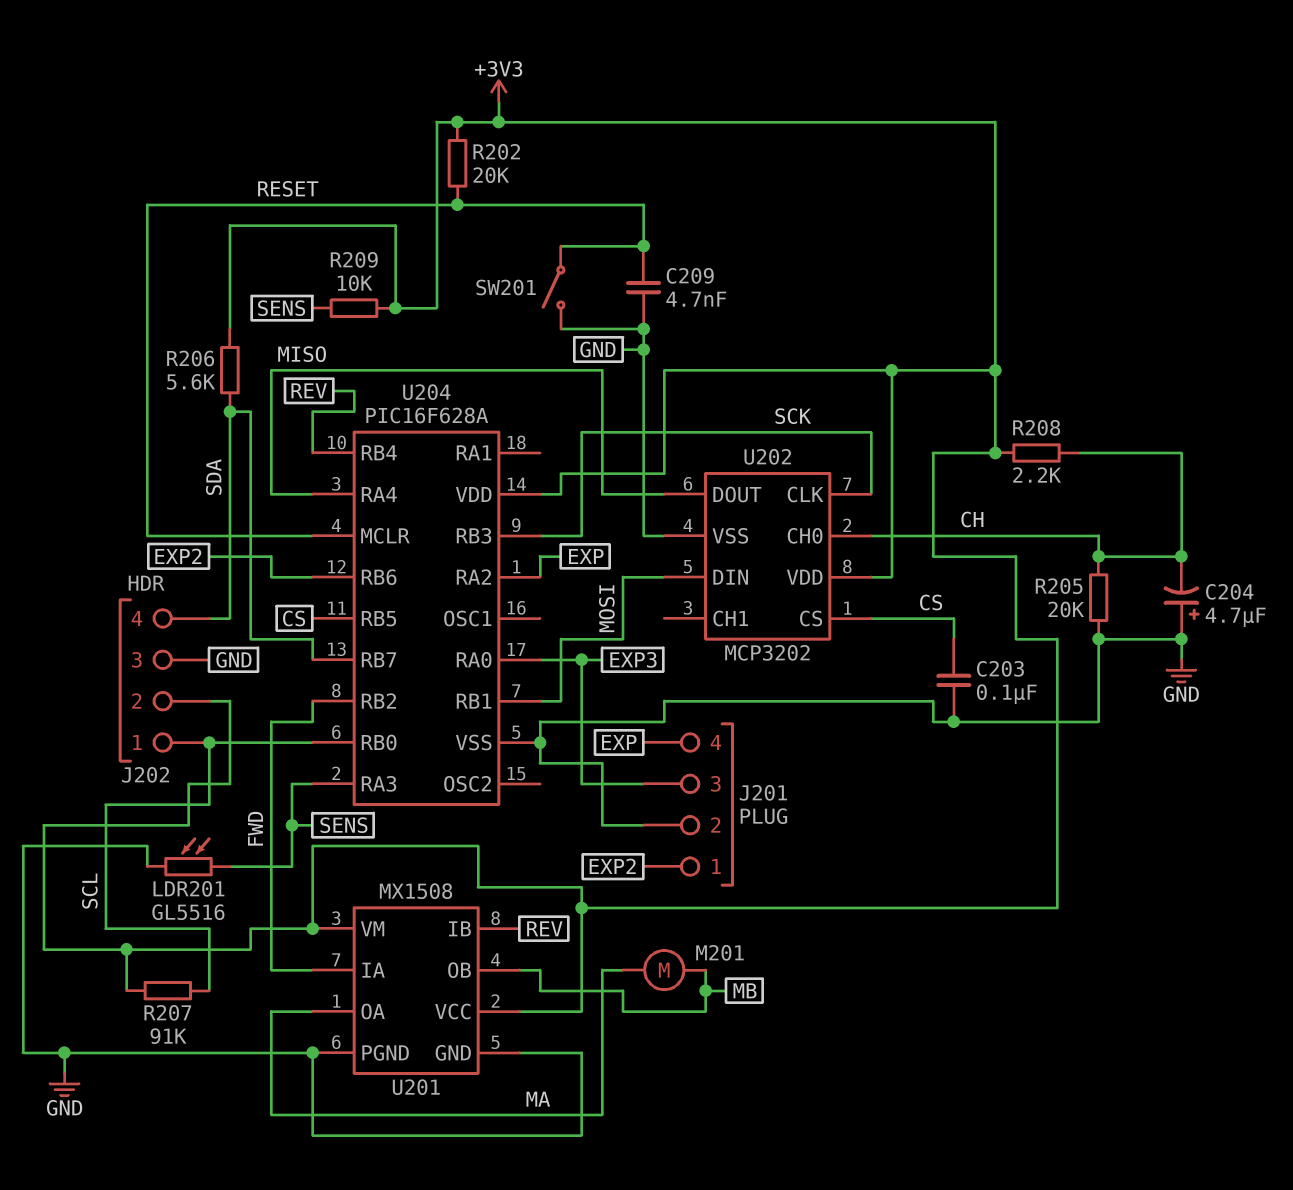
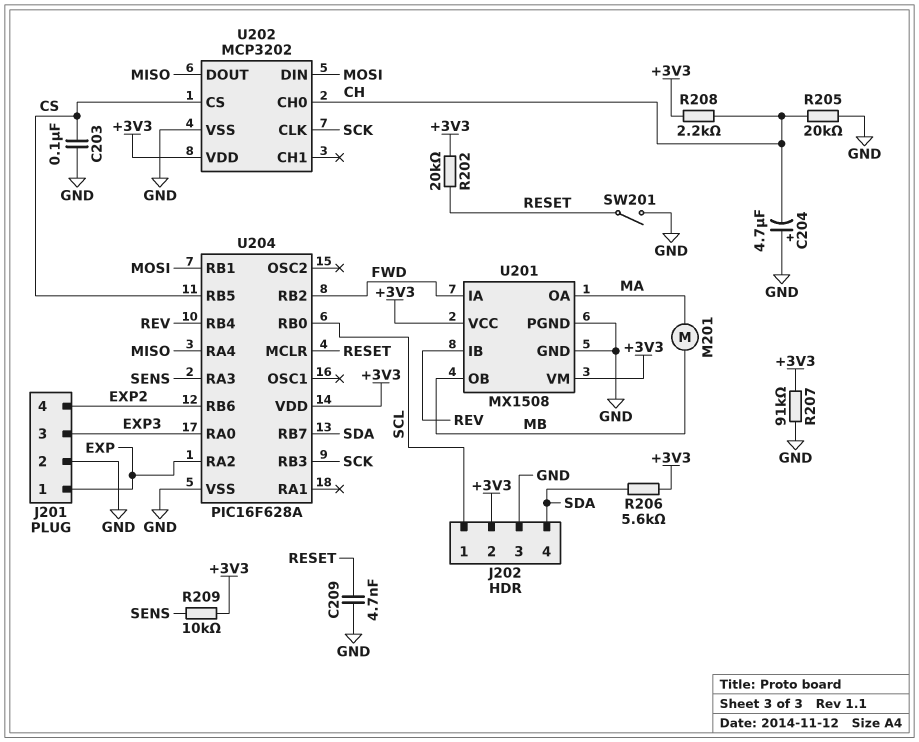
J201 pin 1: EXP2 -> EXP
J201 pin 4: EXP -> EXP2
LDR201: GL5516 (GND, SENS) -> none
R207: 91k (+3V3, SCL) -> 91k (+3V3, GND)

